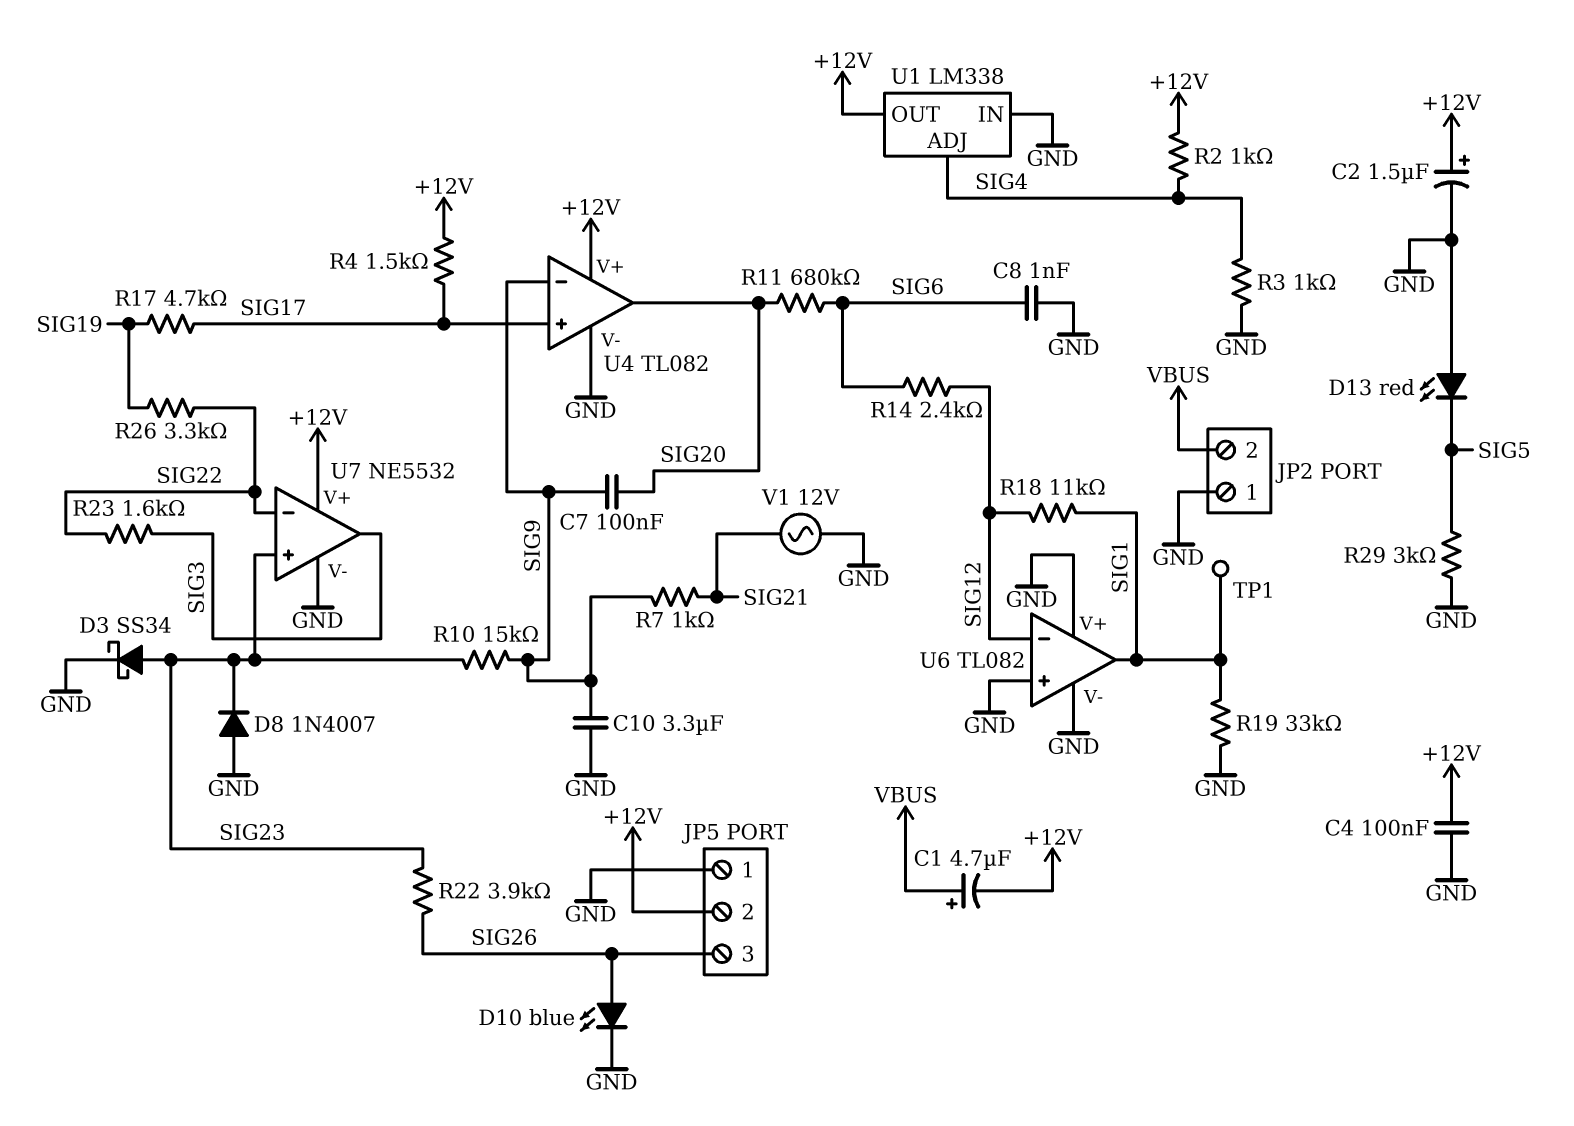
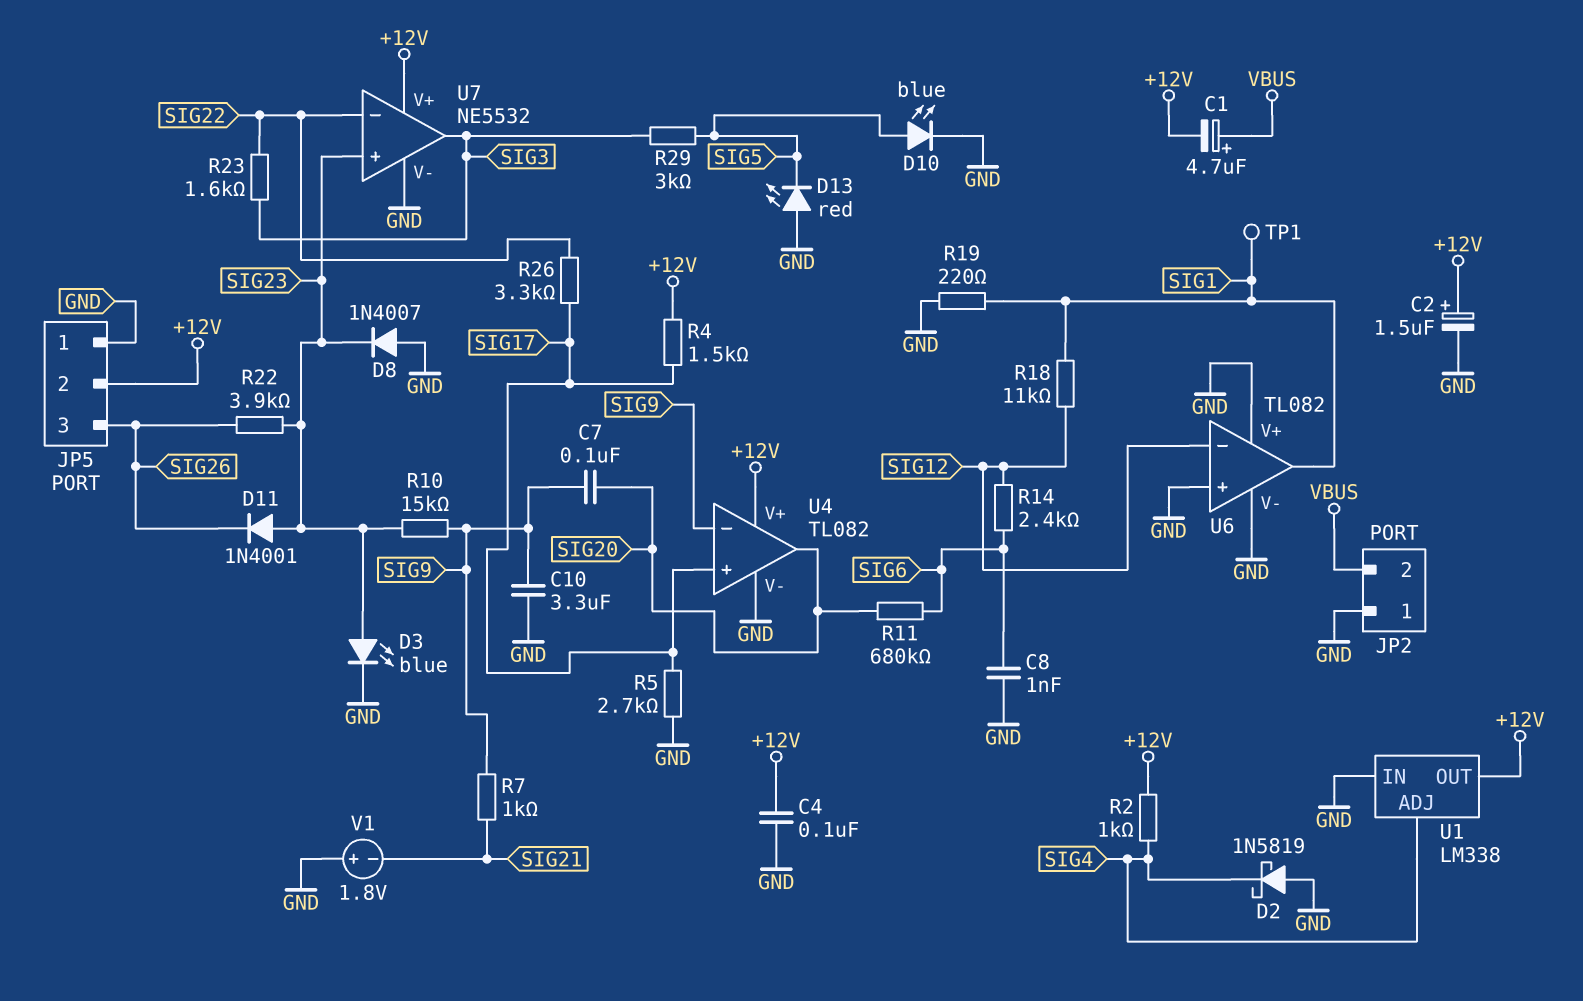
D2: none -> schottky 1N5819 (A GND, K SIG4)
D3: schottky SS34 (A SIG23, K GND) -> LED blue (A SIG23, K GND)
D10: LED blue (A SIG26, K GND) -> LED blue (A SIG5, K GND)
D11: none -> diode 1N4001 (A SIG23, K SIG26)
R3: 1k (GND, SIG4) -> none
R5: none -> 2.7k (GND, SIG17)
R17: 4.7k (SIG17, SIG19) -> none
R19: 33k (GND, SIG1) -> 220 (GND, SIG1)
R26: 3.3k (SIG19, SIG22) -> 3.3k (SIG17, SIG22)
R29: 3k (GND, SIG5) -> 3k (SIG3, SIG5)
V1: AC 12V (GND, SIG21) -> 1.8V (plus GND, minus SIG21)

